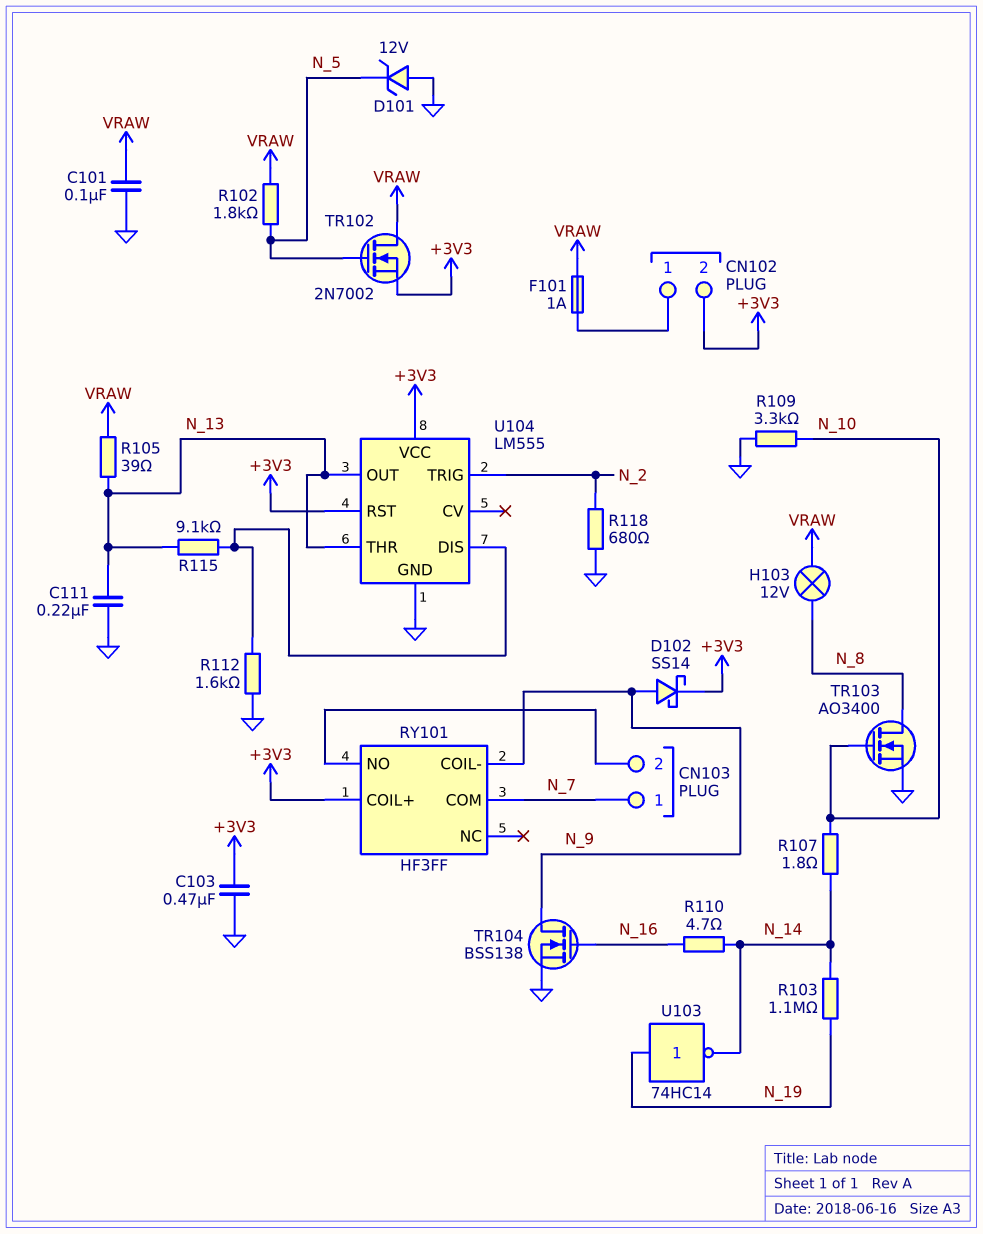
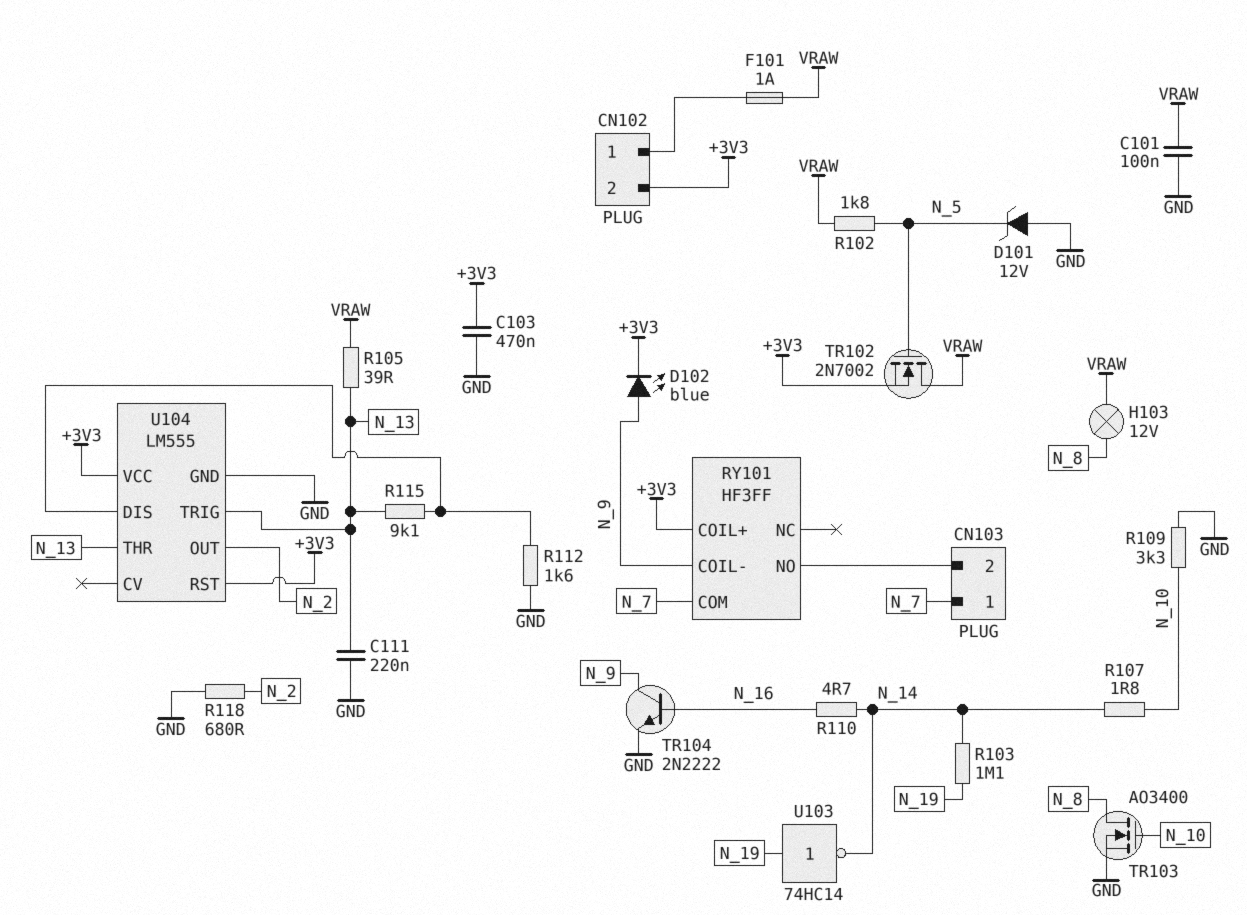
D102: schottky SS14 (A N_9, K +3V3) -> LED blue (A N_9, K +3V3)
TR104: NMOS BSS138 (G N_16, D N_9, S GND) -> NPN 2N2222 (B N_16, C N_9, E GND)
U104 pin OUT: N_13 -> N_2
U104 pin TRIG: N_2 -> N_13

